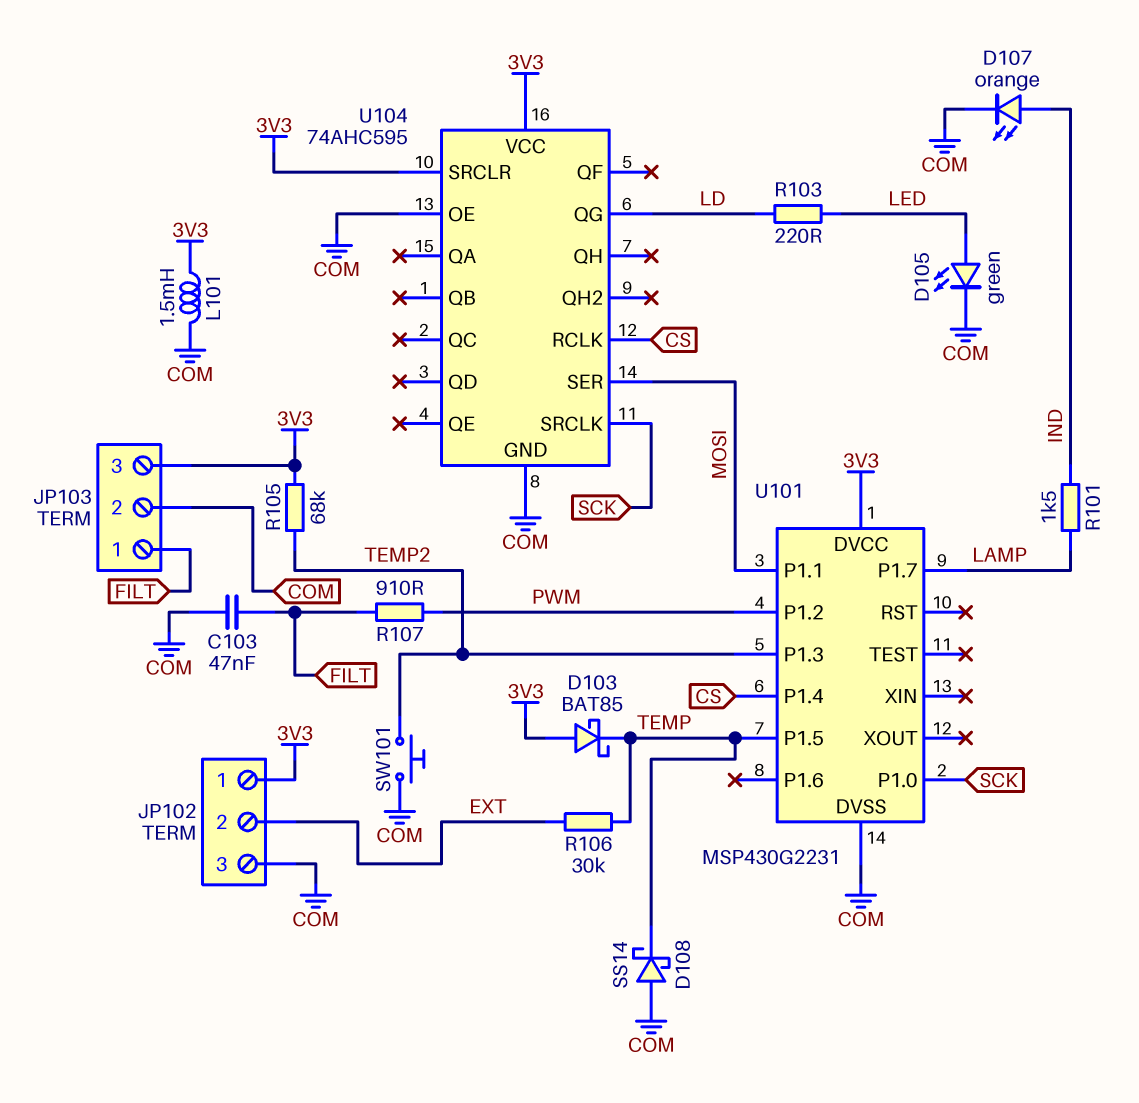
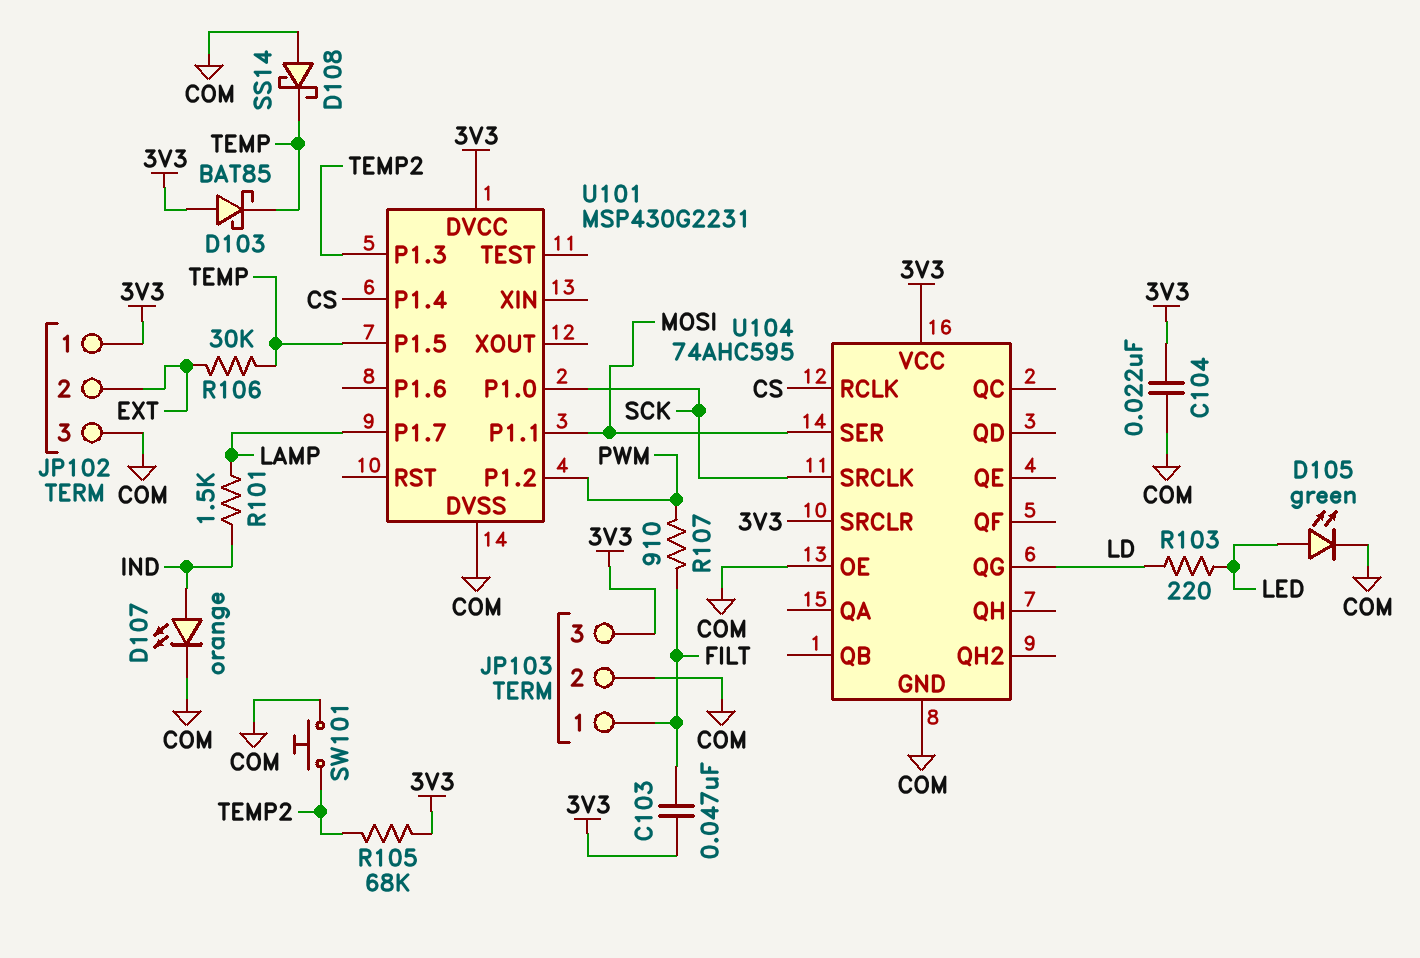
C103: 47nF (COM, FILT) -> 47nF (3V3, FILT)
C104: none -> 22nF (3V3, COM)
L101: 1.5mH (3V3, COM) -> none

